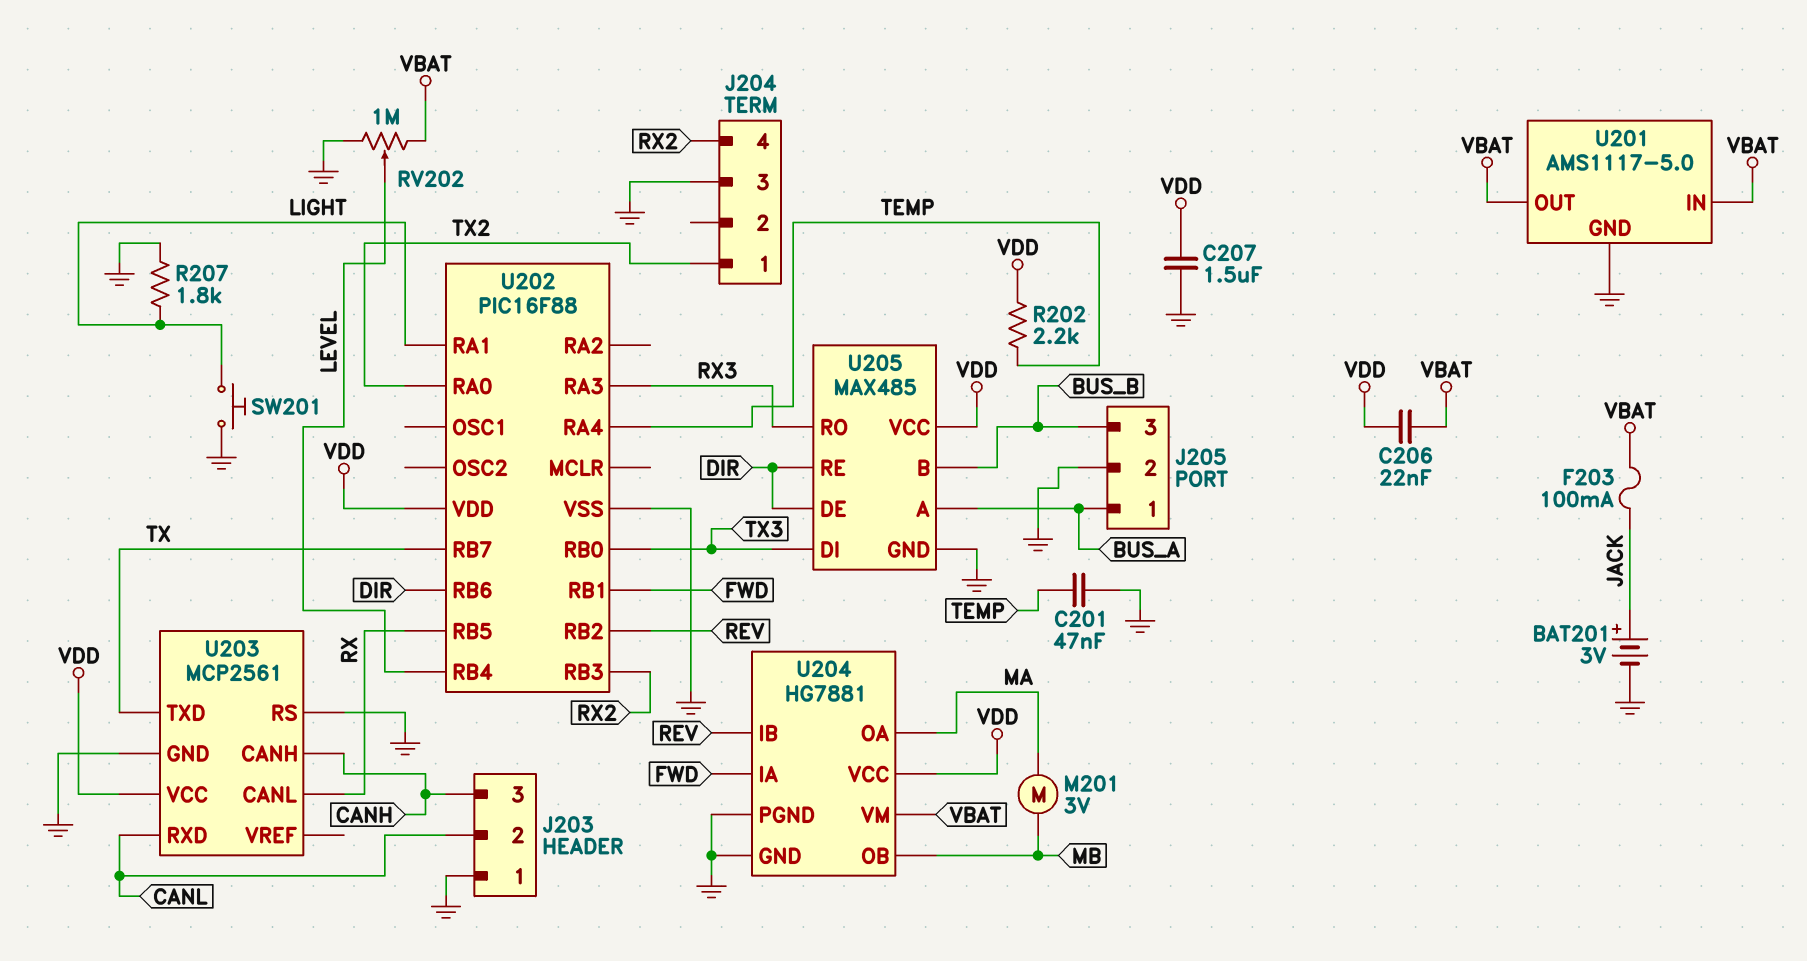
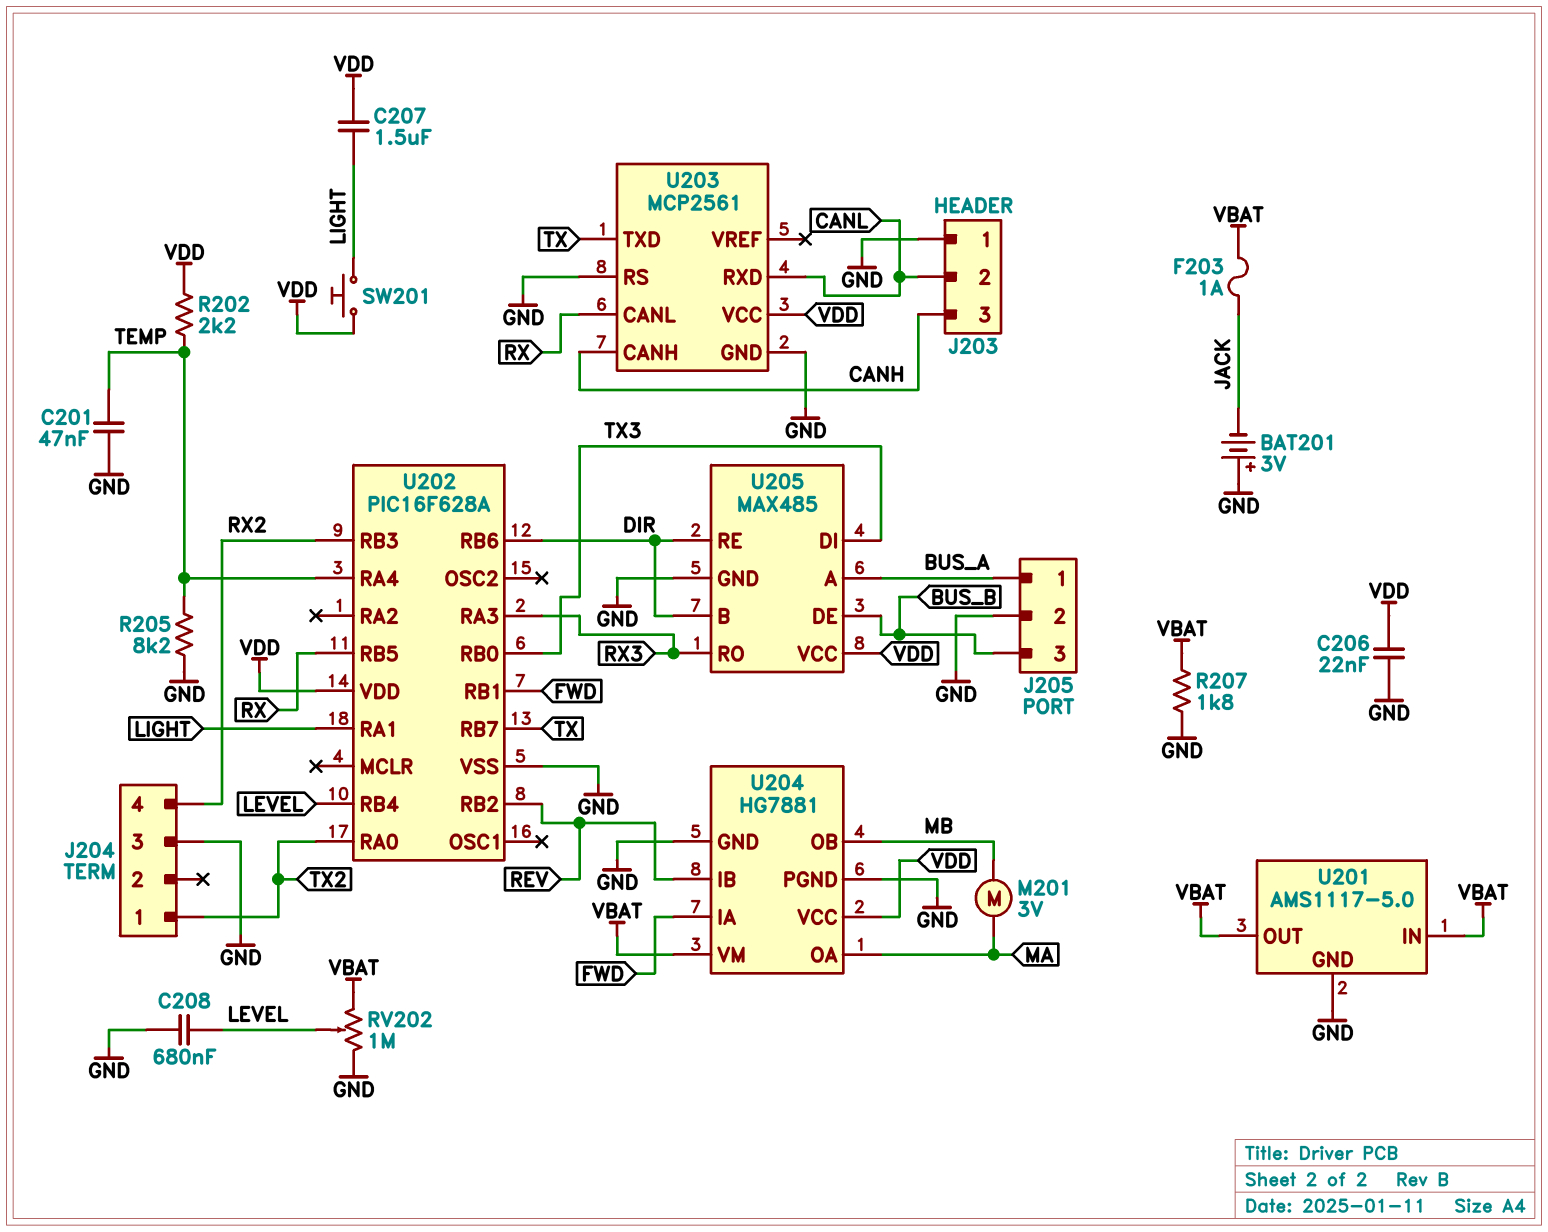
BAT201: 3V (plus JACK, minus GND) -> 3V (plus GND, minus JACK)
C206: 22nF (VBAT, VDD) -> 22nF (GND, VDD)
C207: 1.5uF (GND, VDD) -> 1.5uF (LIGHT, VDD)
C208: none -> 680nF (GND, LEVEL)
F203: 100mA (JACK, VBAT) -> 1A (JACK, VBAT)
R205: none -> 8.2k (GND, TEMP)
R207: 1.8k (GND, LIGHT) -> 1.8k (GND, VBAT)
SW201: button (GND, LIGHT) -> button (LIGHT, VDD)
U202: PIC16F88 -> PIC16F628A
U205 pin B: BUS_B -> DIR
U205 pin DE: DIR -> BUS_B

